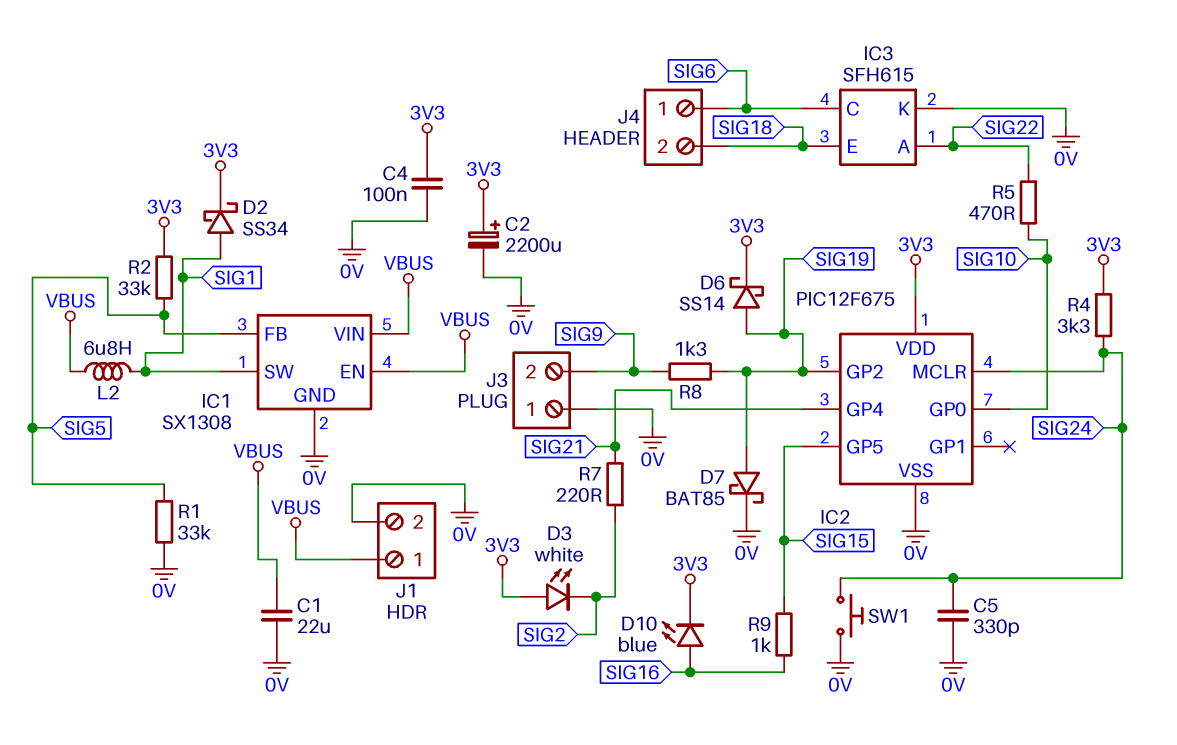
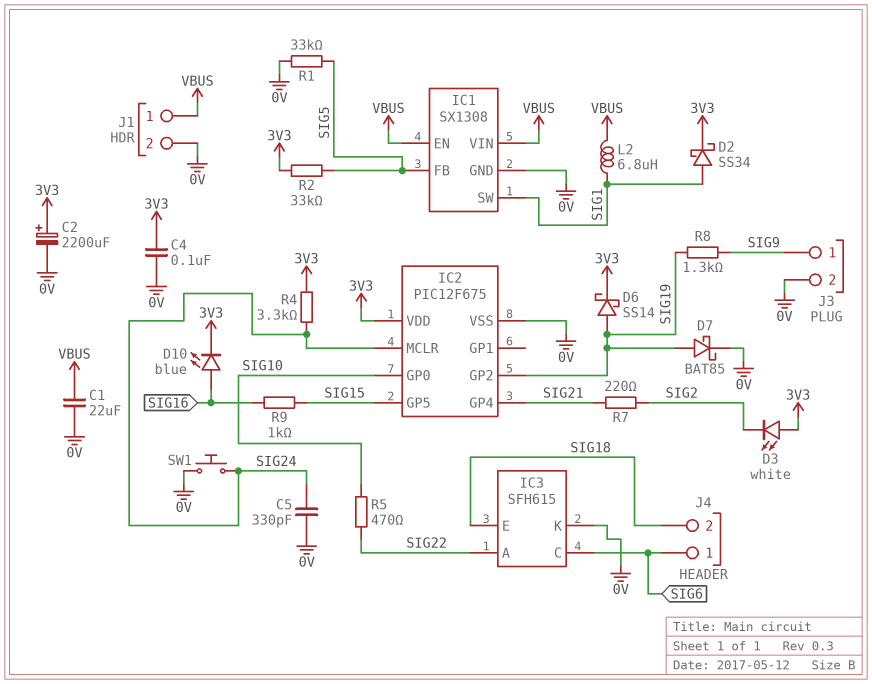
J3 pin 1: 0V -> SIG9
J3 pin 2: SIG9 -> 0V

